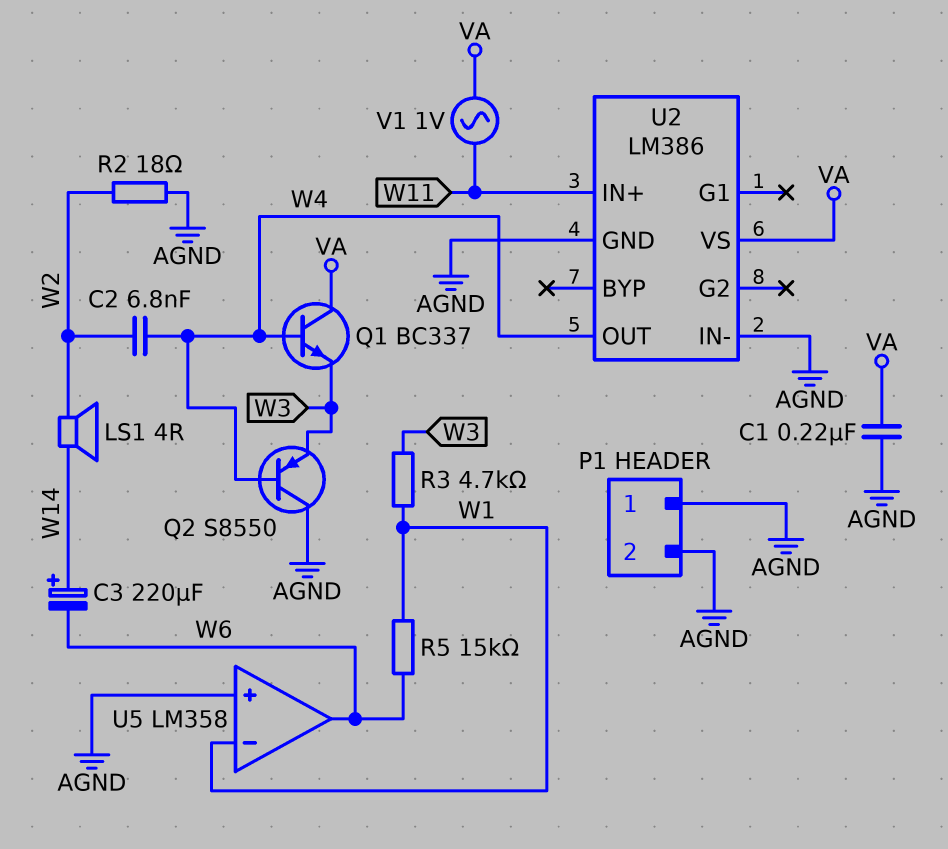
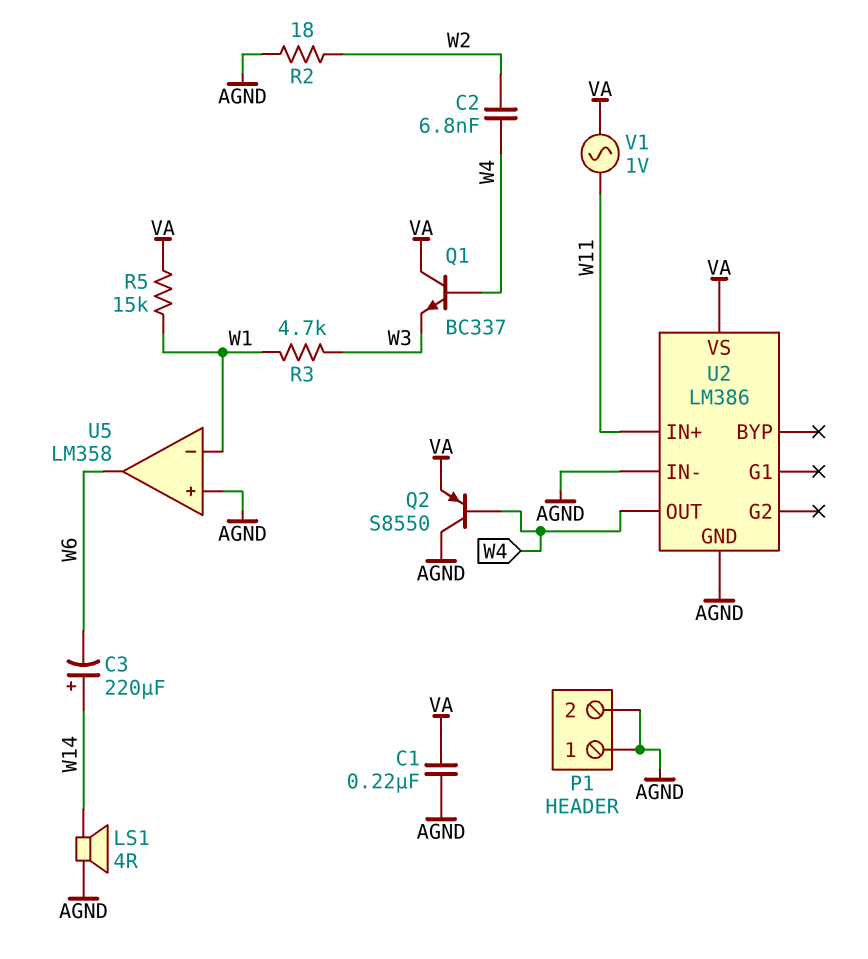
LS1: speaker 4R (W2, W14) -> speaker 4R (AGND, W14)
Q2: PNP S8550 (B W4, C AGND, E W3) -> PNP S8550 (B W4, C AGND, E VA)
R5: 15k (W1, W6) -> 15k (VA, W1)

